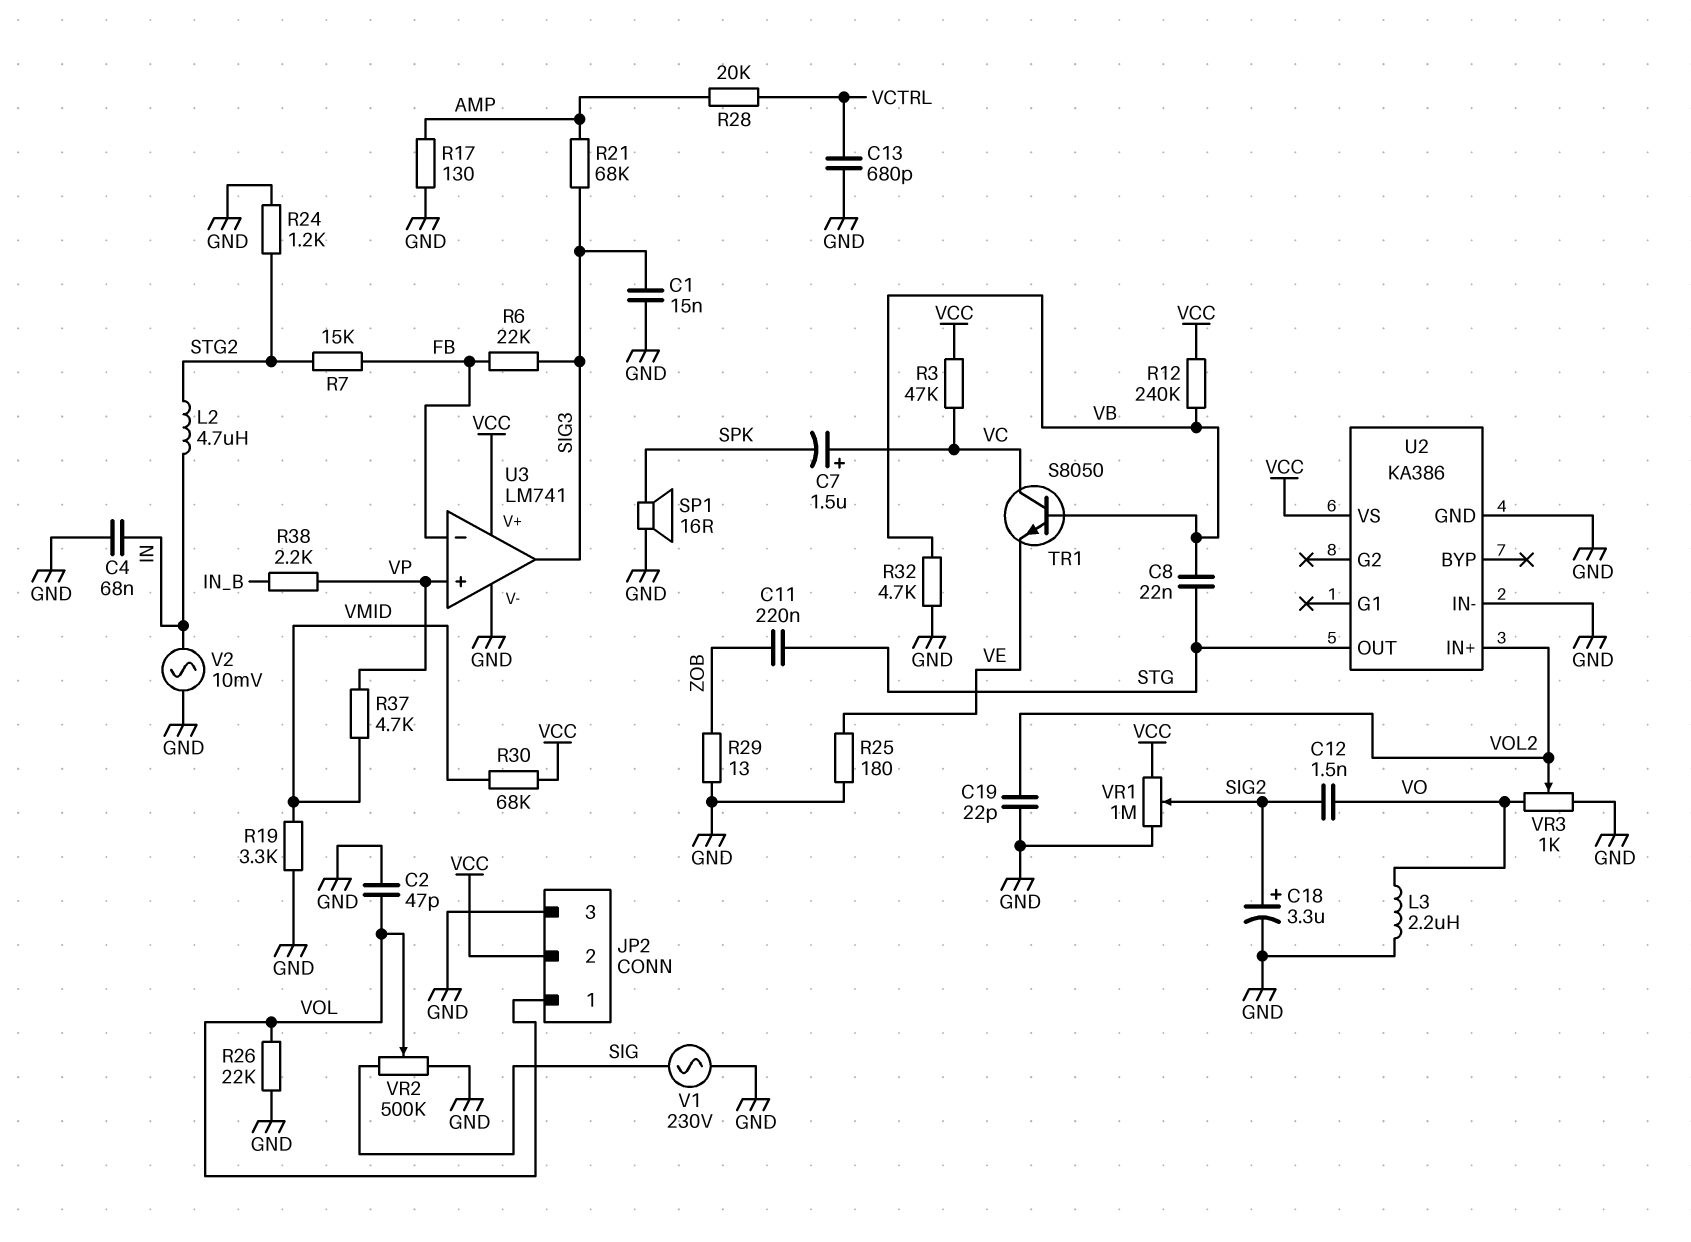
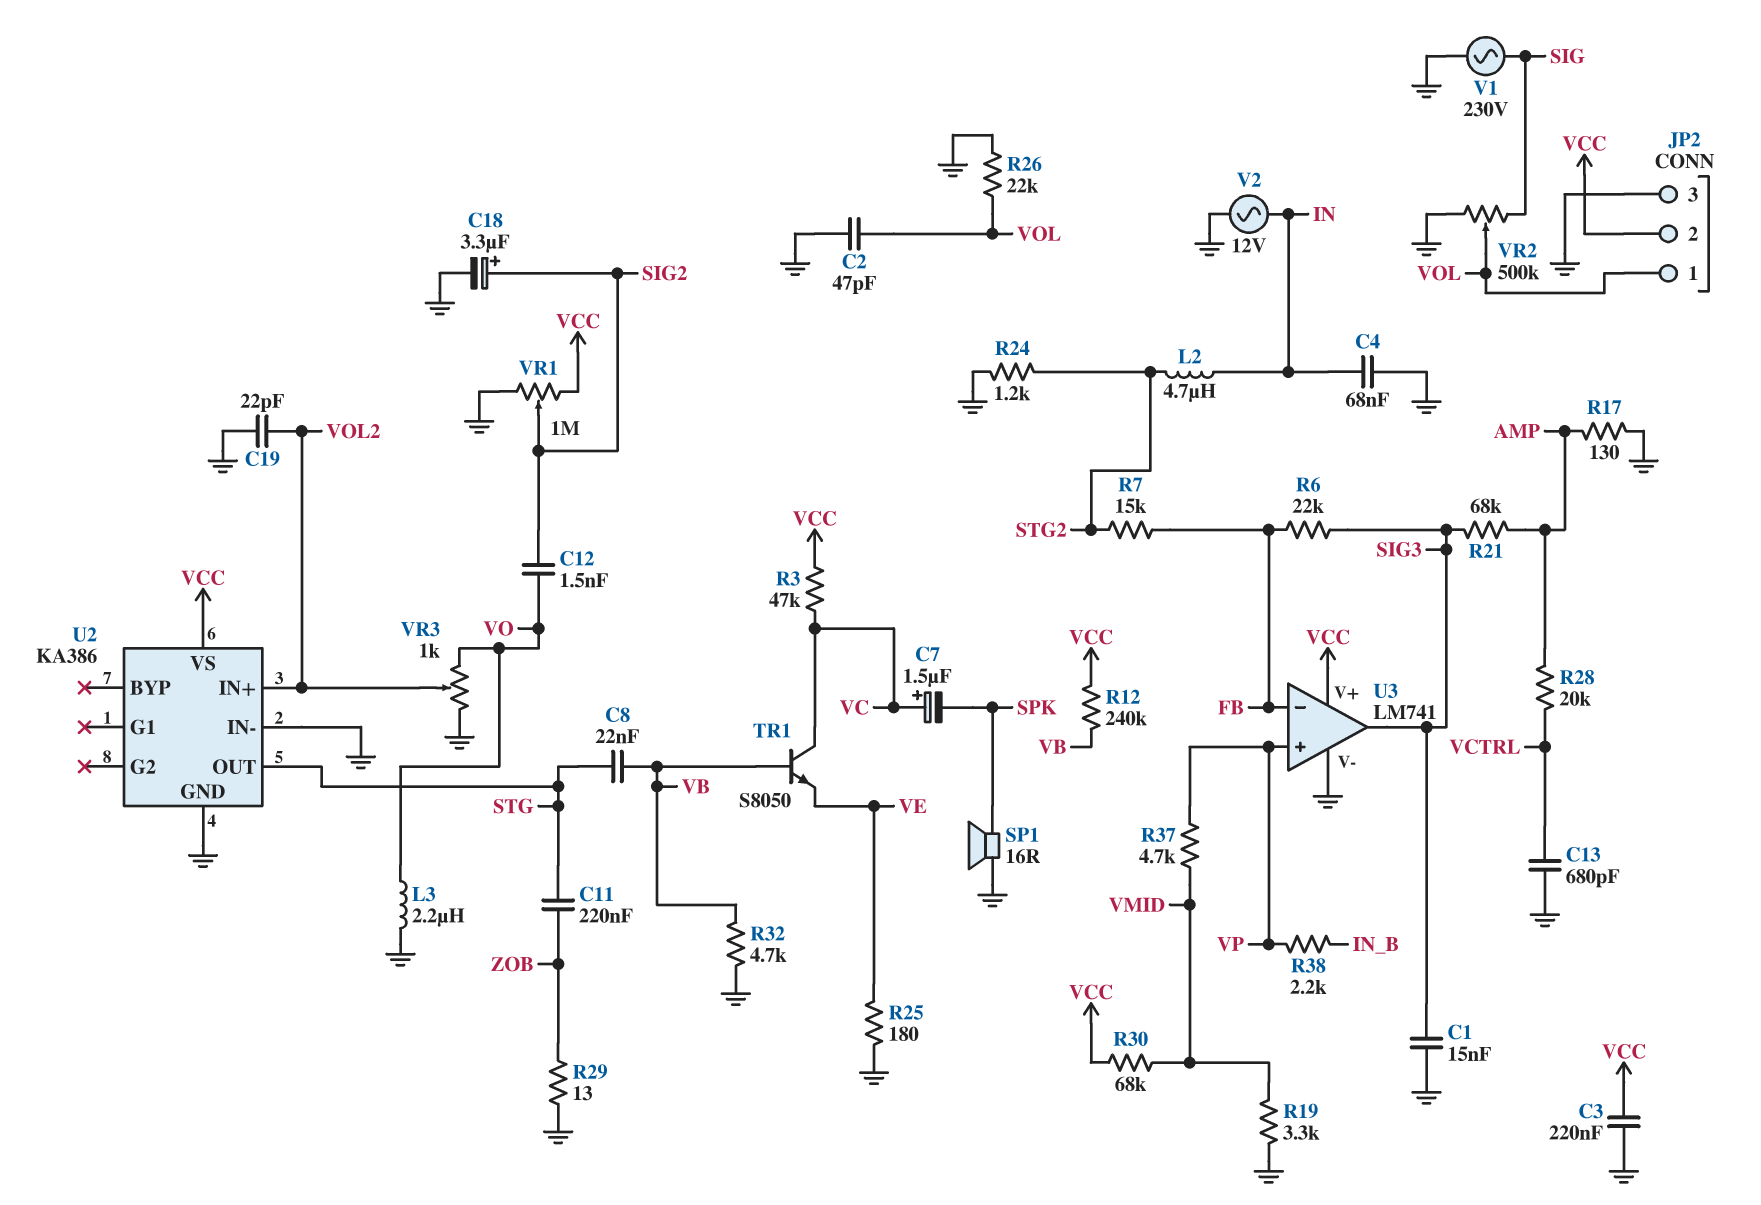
C3: none -> 220nF (GND, VCC)
V2: AC 10mV (GND, IN) -> AC 12V (GND, IN)

